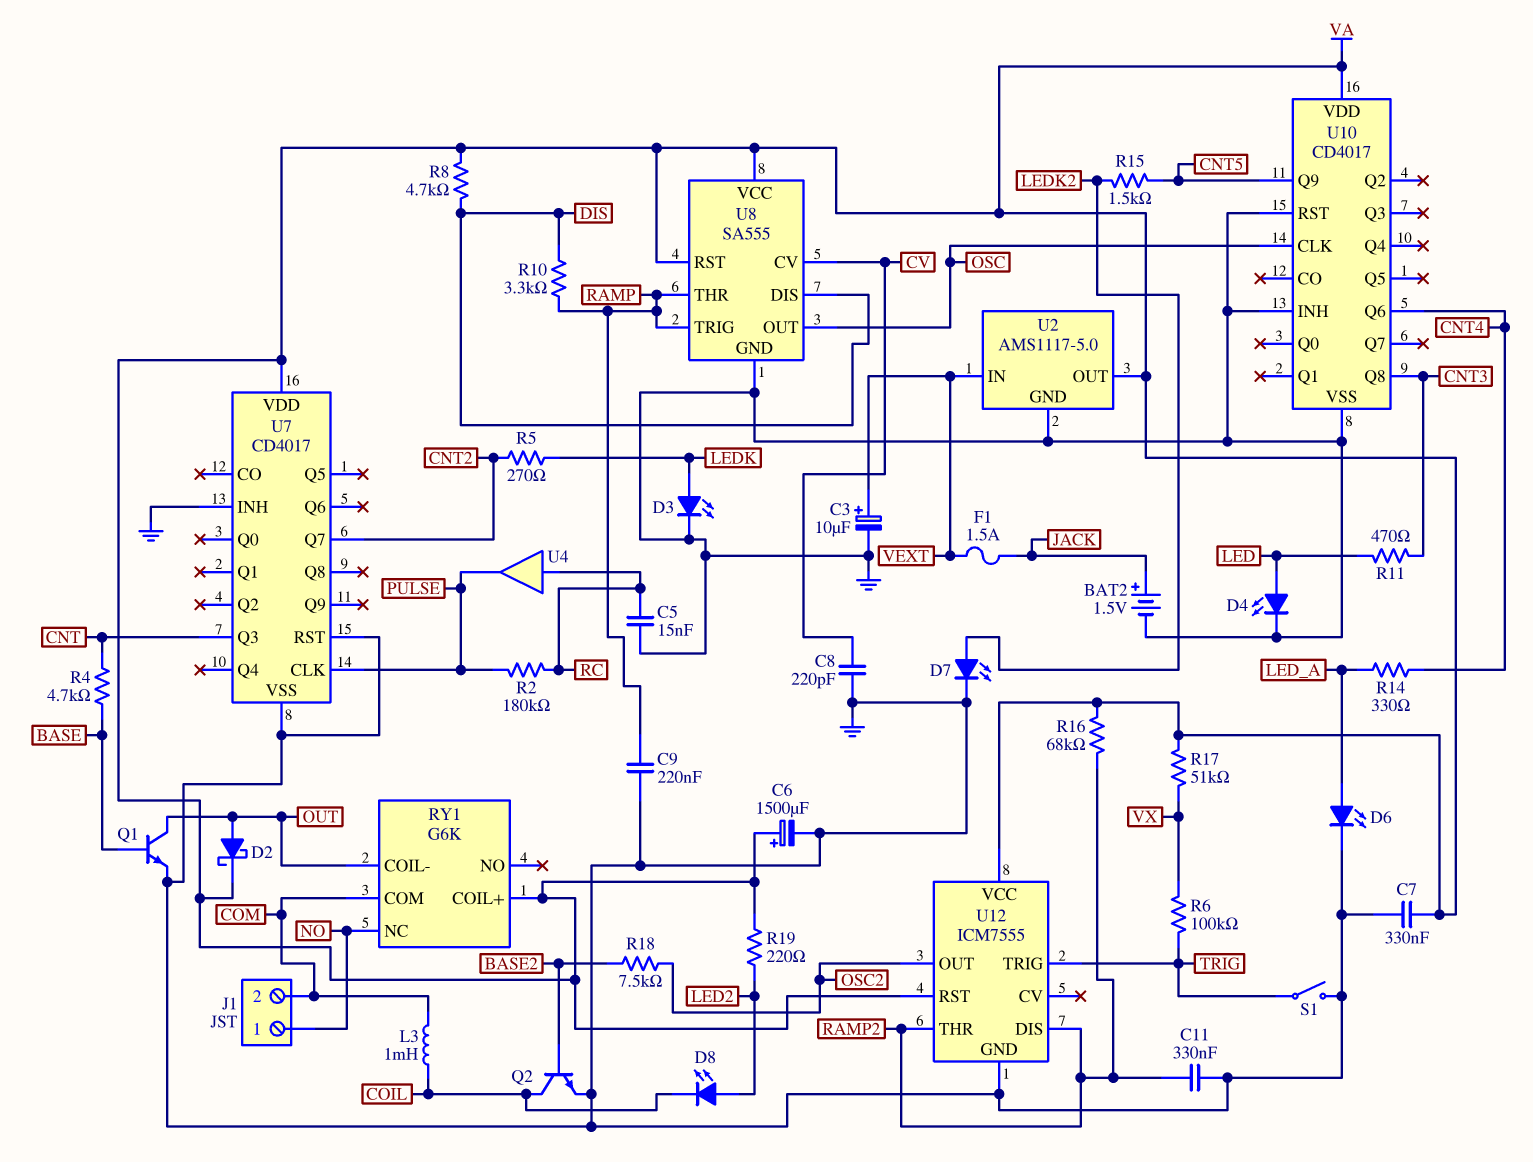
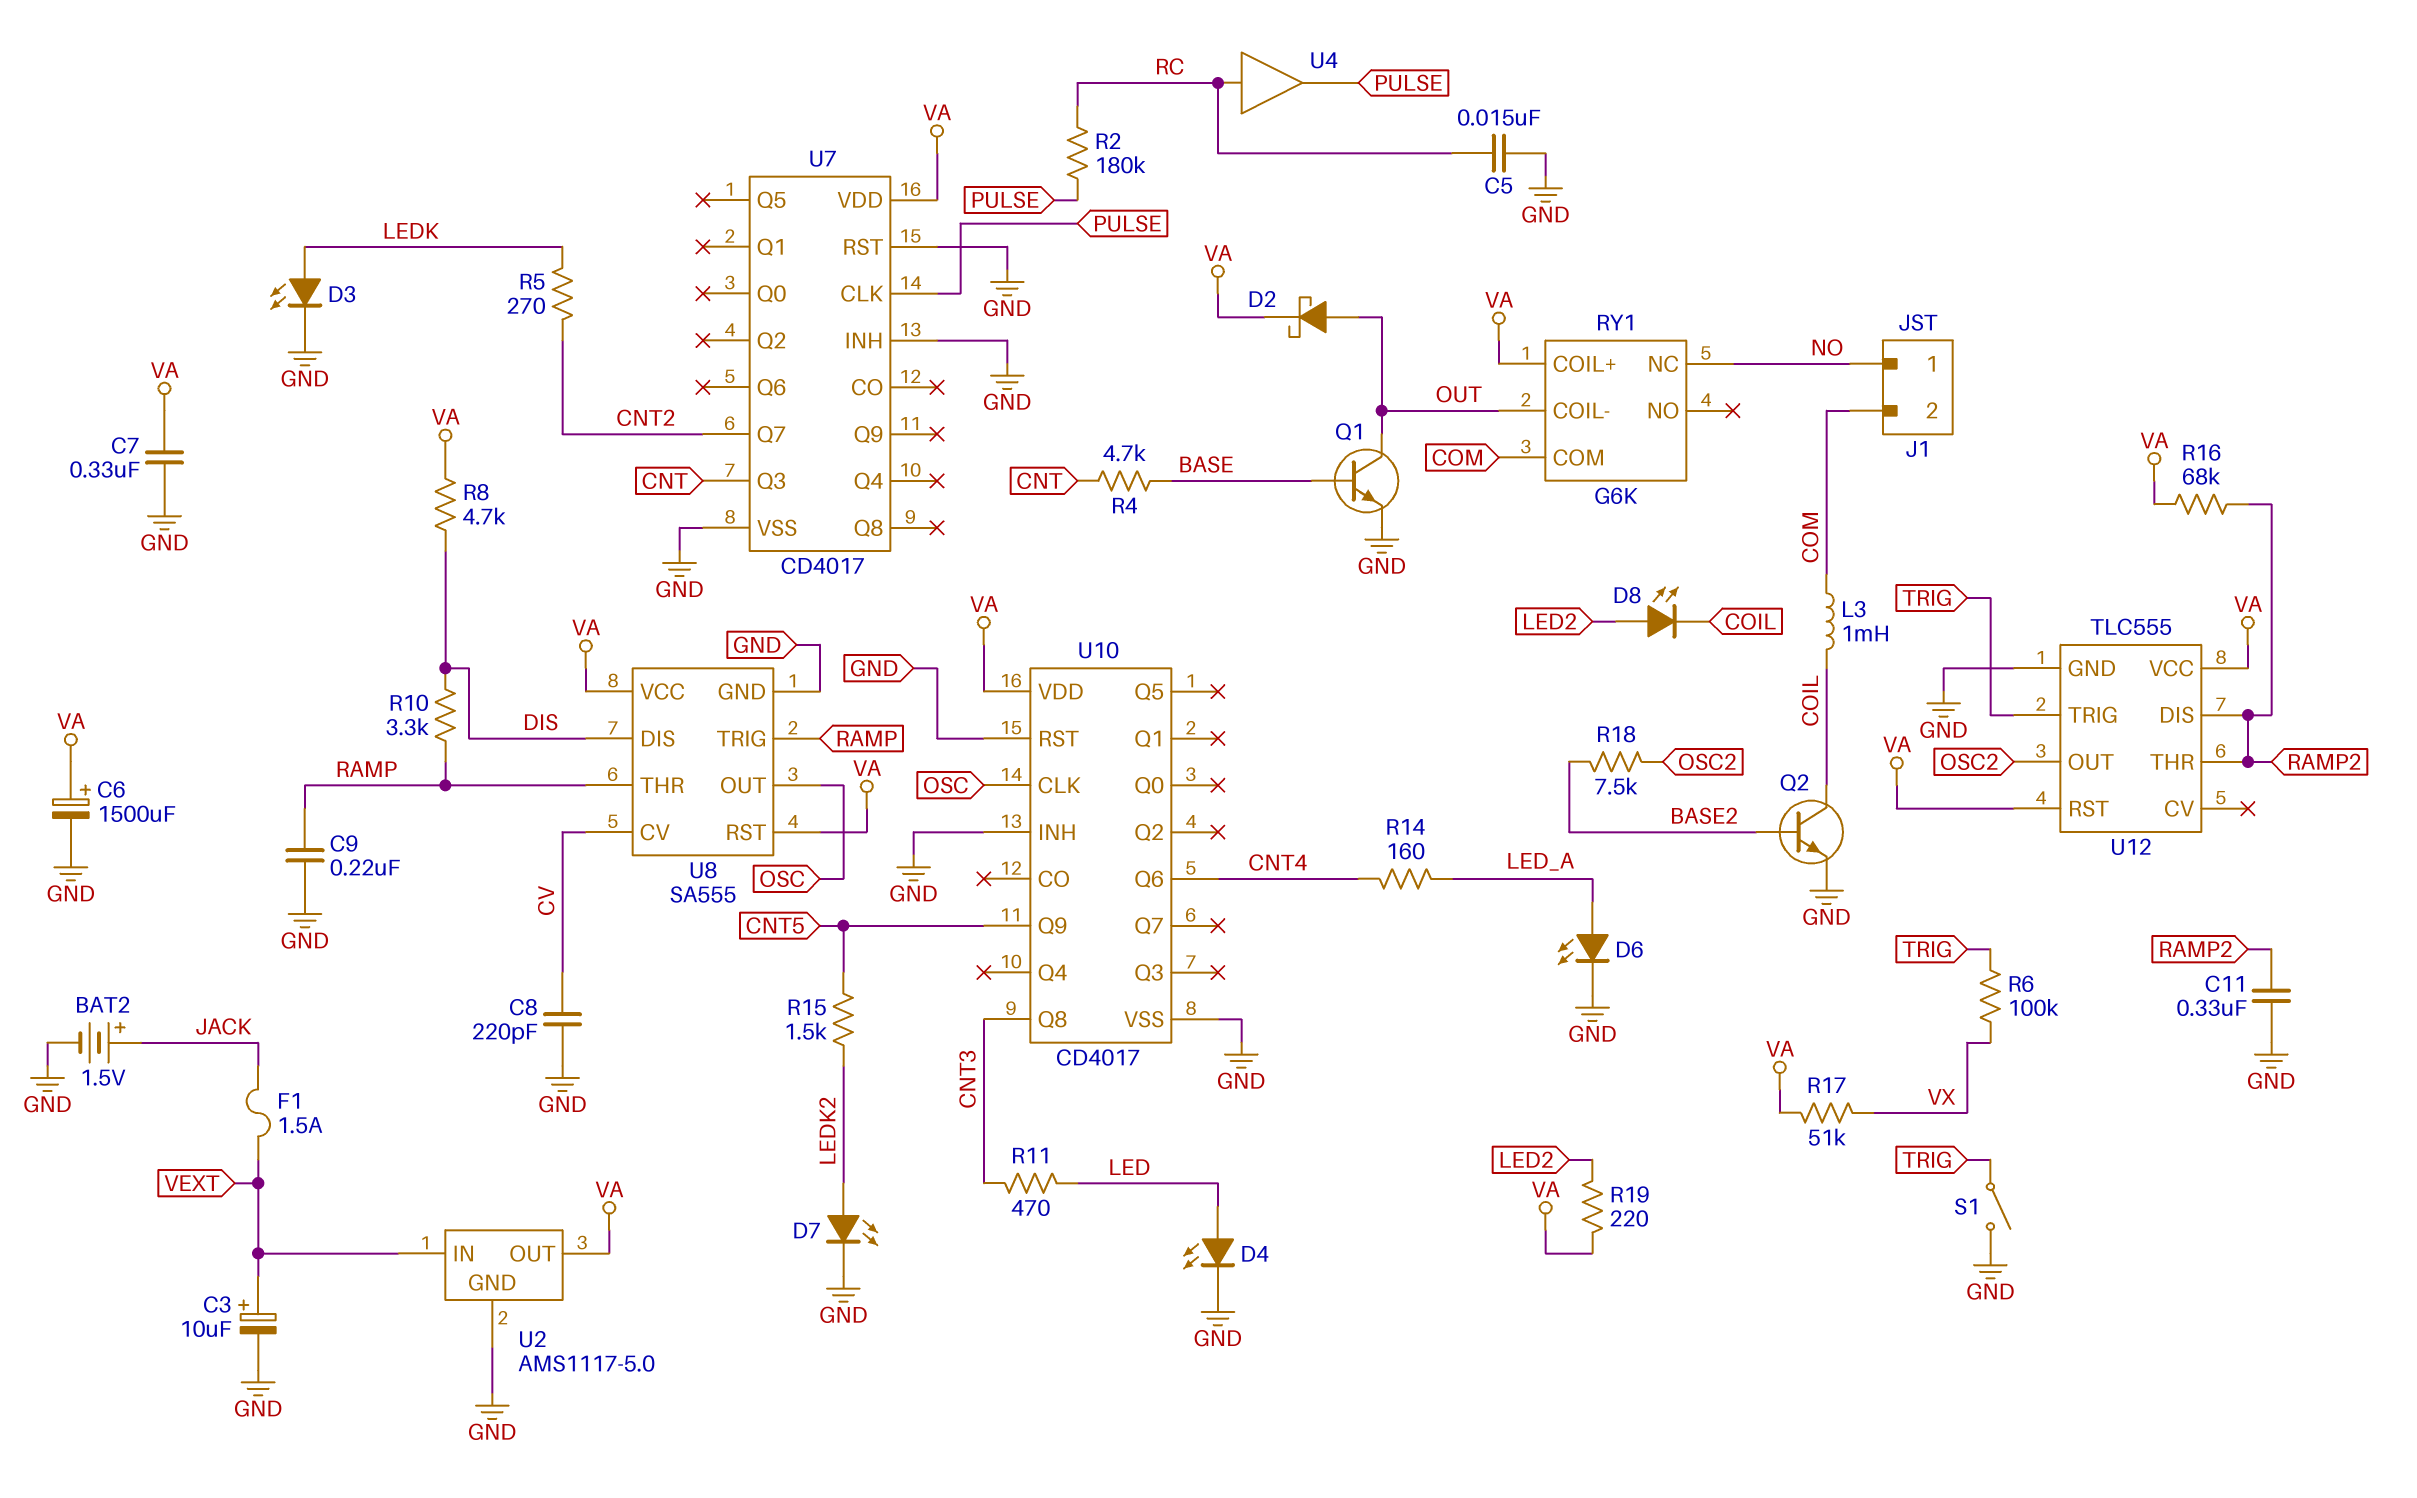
R14: 330 (CNT4, LED_A) -> 160 (CNT4, LED_A)
U12: ICM7555 -> TLC555

